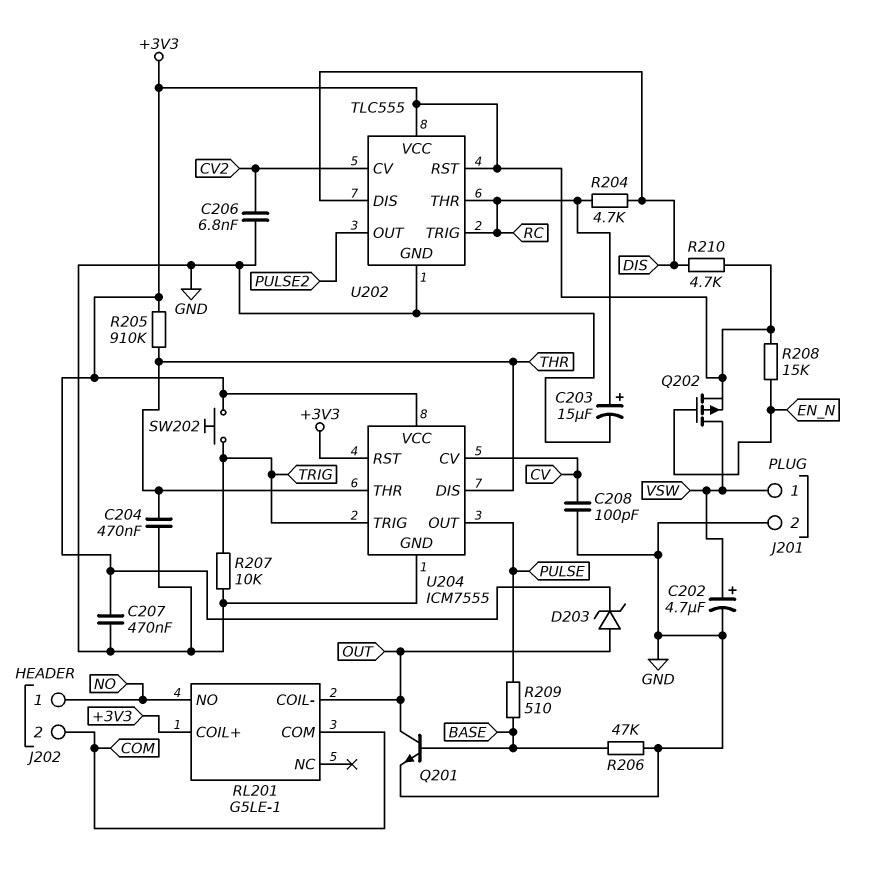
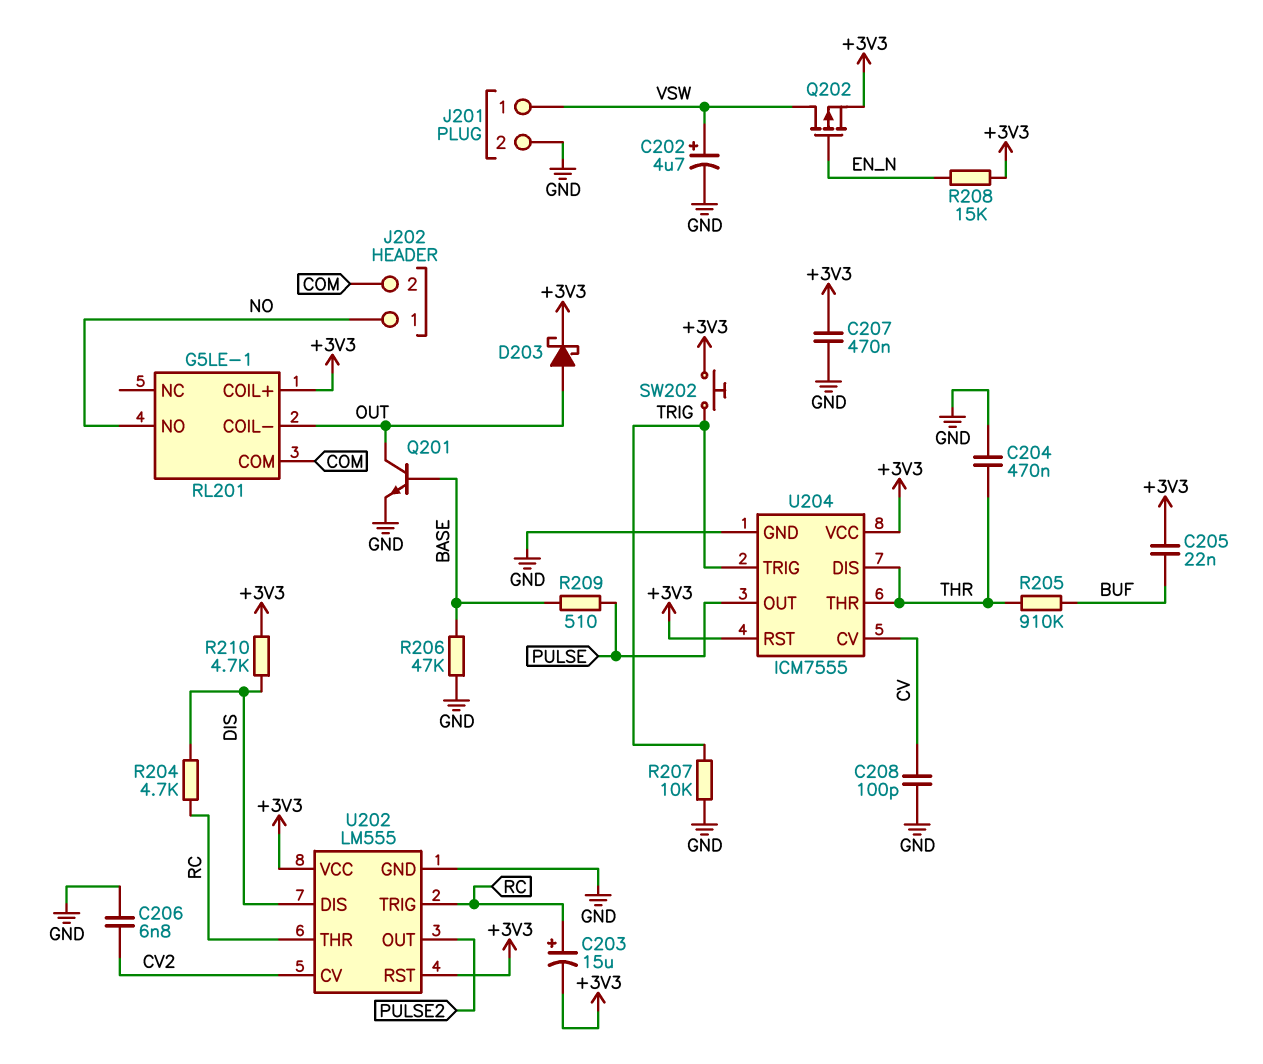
C203: 15uF (plus RC, minus GND) -> 15uF (plus RC, minus +3V3)
C205: none -> 22nF (+3V3, BUF)
D203: zener (A OUT, K +3V3) -> schottky (A OUT, K +3V3)
R205: 910k (+3V3, THR) -> 910k (BUF, THR)
U202: TLC555 -> LM555

